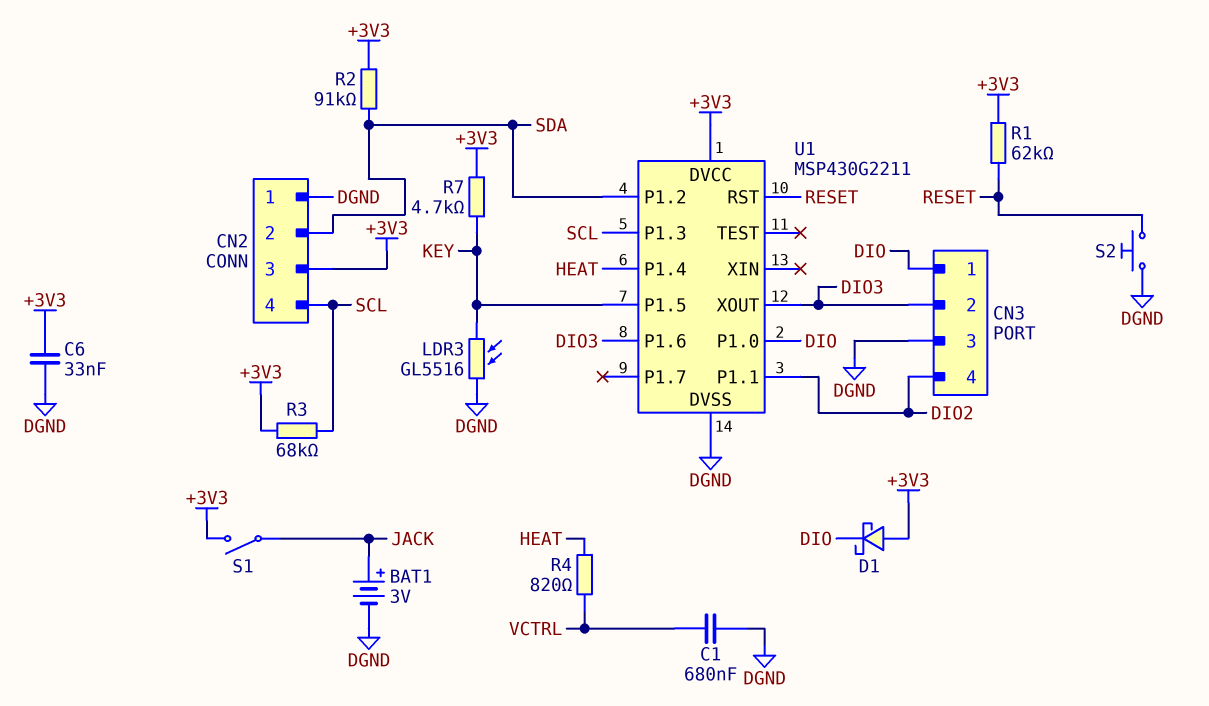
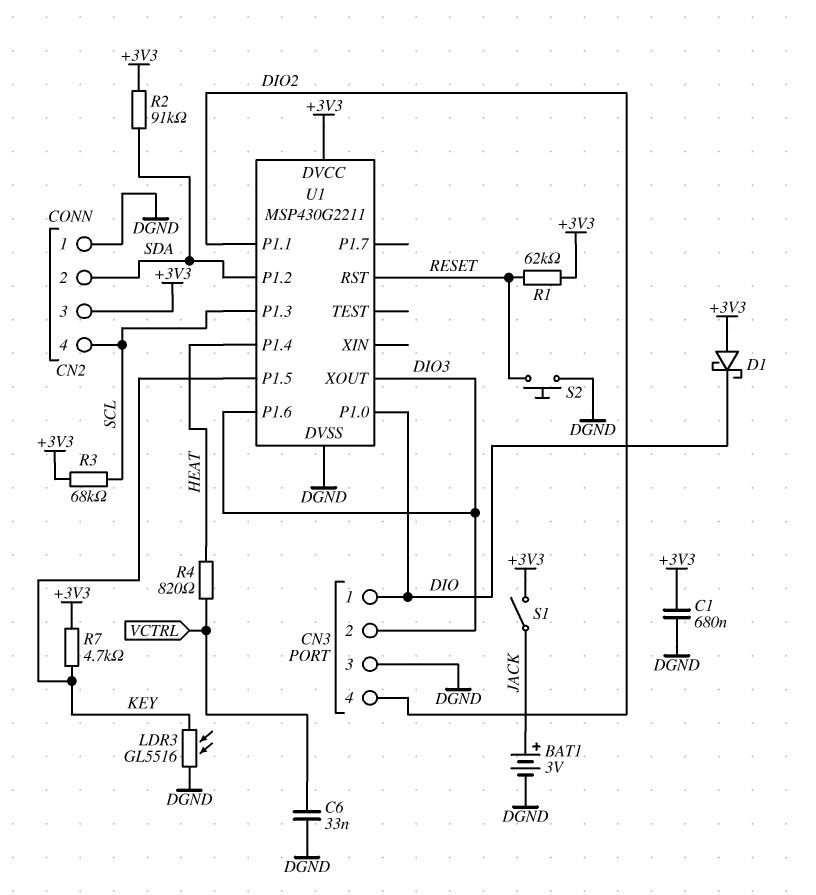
C1: 680nF (DGND, VCTRL) -> 680nF (+3V3, DGND)
C6: 33nF (+3V3, DGND) -> 33nF (DGND, VCTRL)

